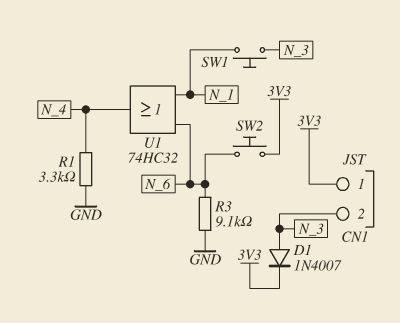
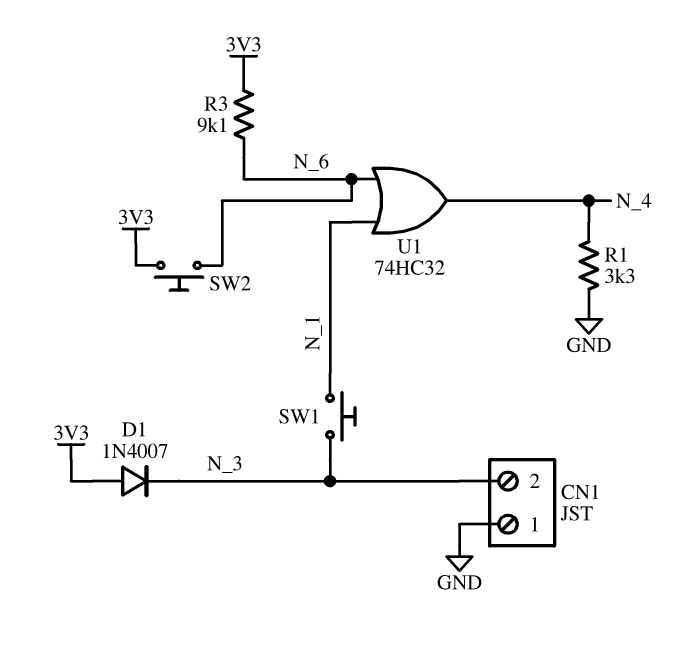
CN1 pin 1: 3V3 -> GND
D1: diode 1N4007 (A N_3, K 3V3) -> diode 1N4007 (A 3V3, K N_3)
R3: 9.1k (GND, N_6) -> 9.1k (3V3, N_6)

